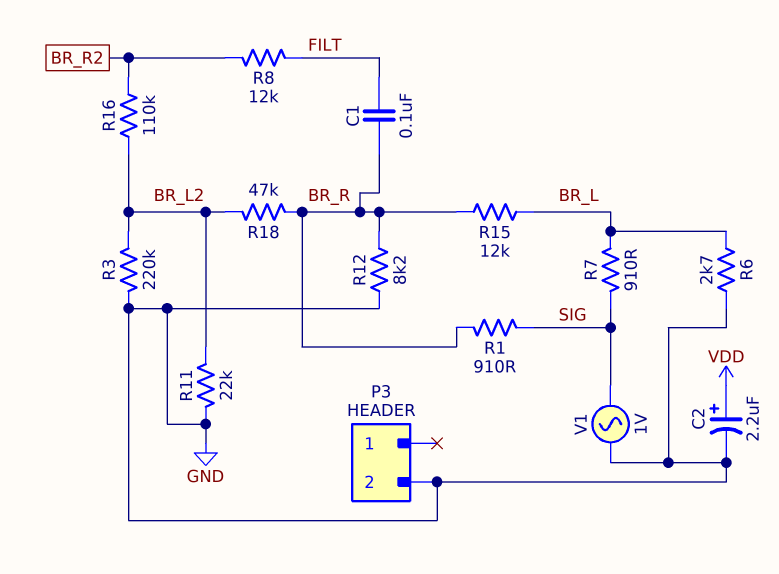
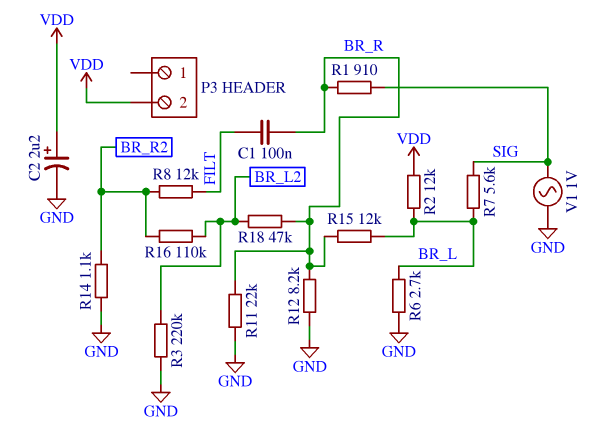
P3 pin 2: GND -> VDD
R2: none -> 12k (BR_L, VDD)
R7: 910 (BR_L, SIG) -> 5.6k (BR_L, SIG)
R11: 22k (BR_L2, GND) -> 22k (BR_R, GND)
R14: none -> 1.1k (BR_R2, GND)

